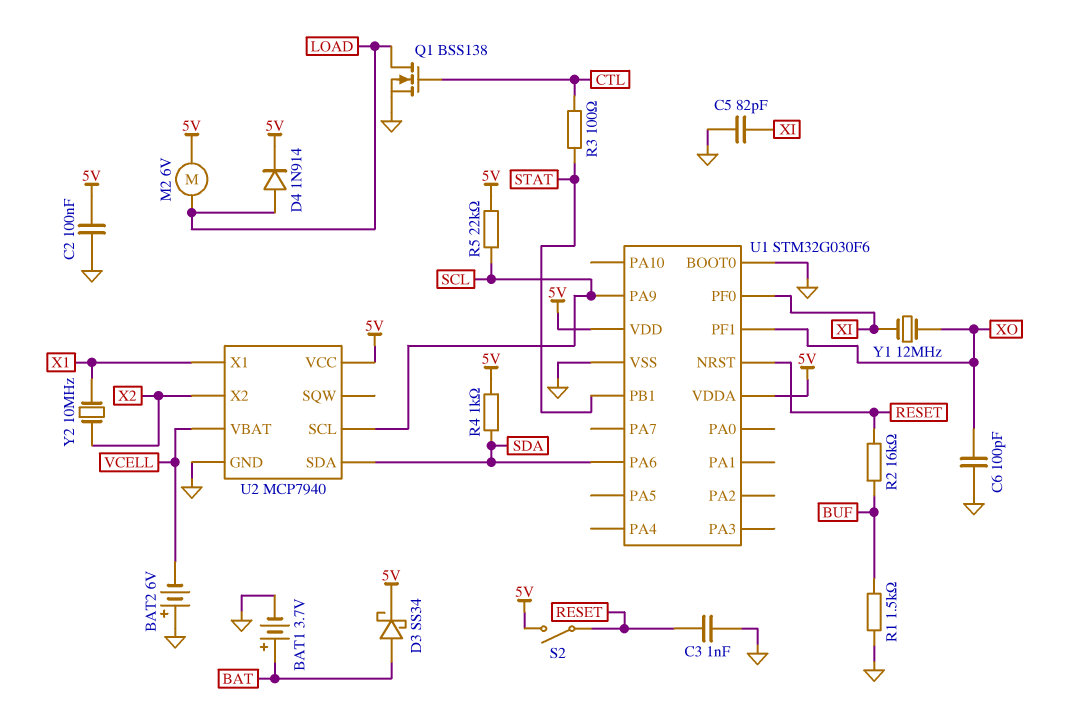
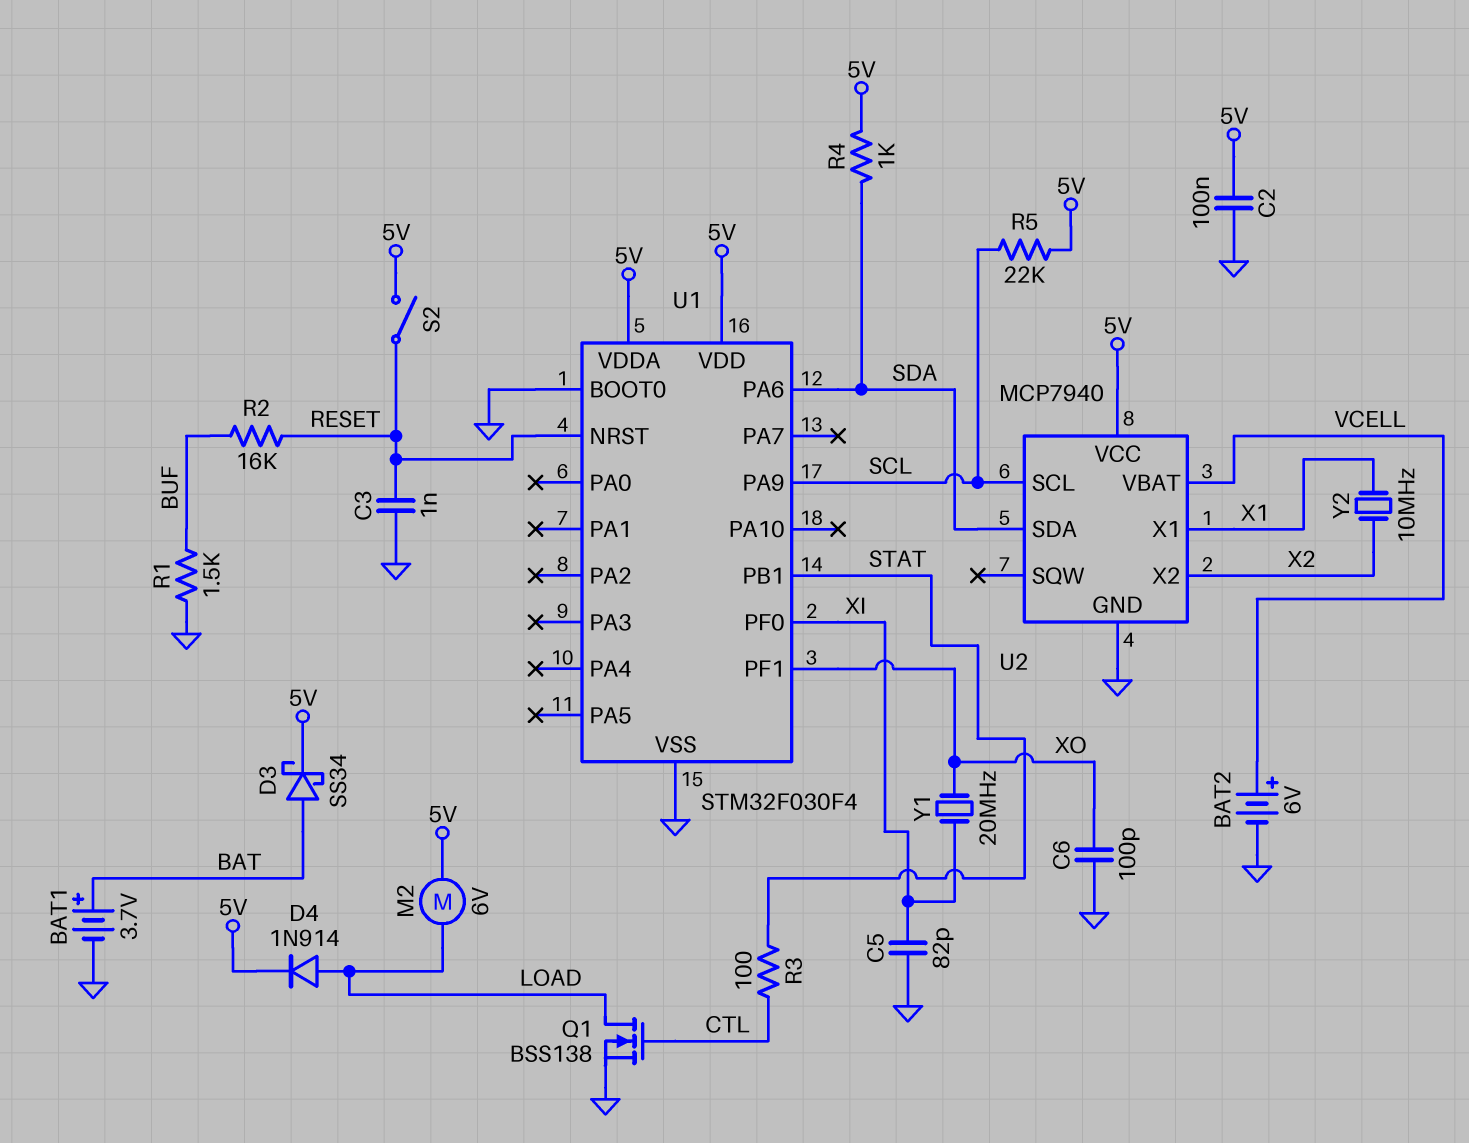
BAT2: 6V (plus GND, minus VCELL) -> 6V (plus VCELL, minus GND)
U1: STM32G030F6 -> STM32F030F4
Y1: 12MHz (XI, XO) -> 20MHz (XI, XO)

